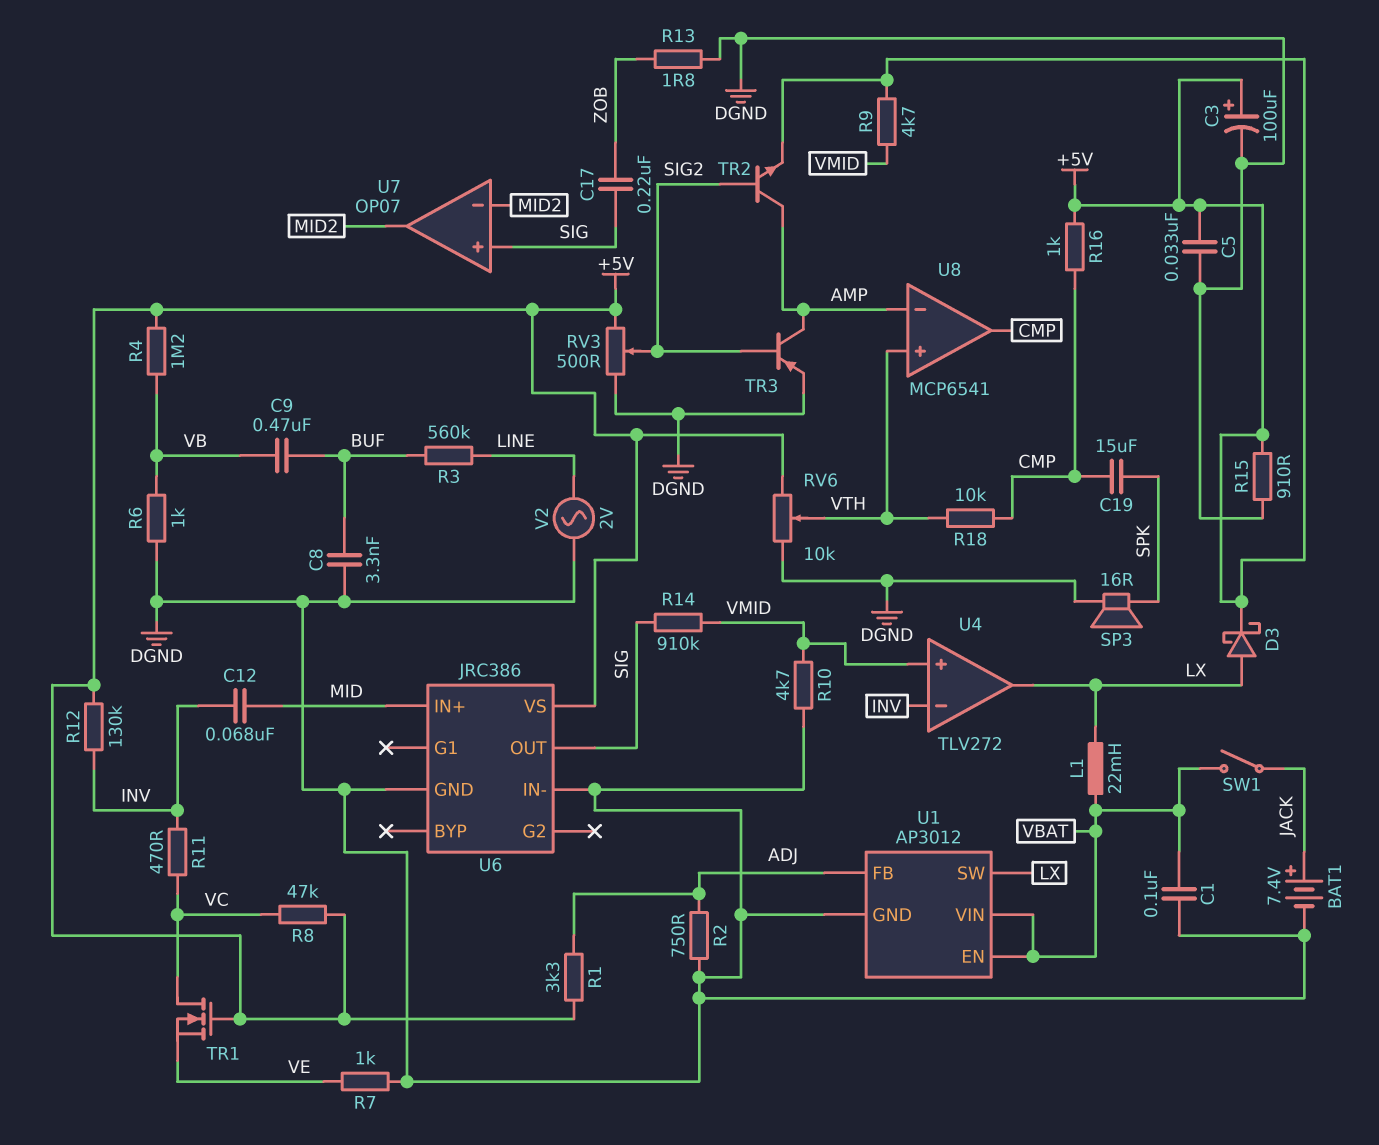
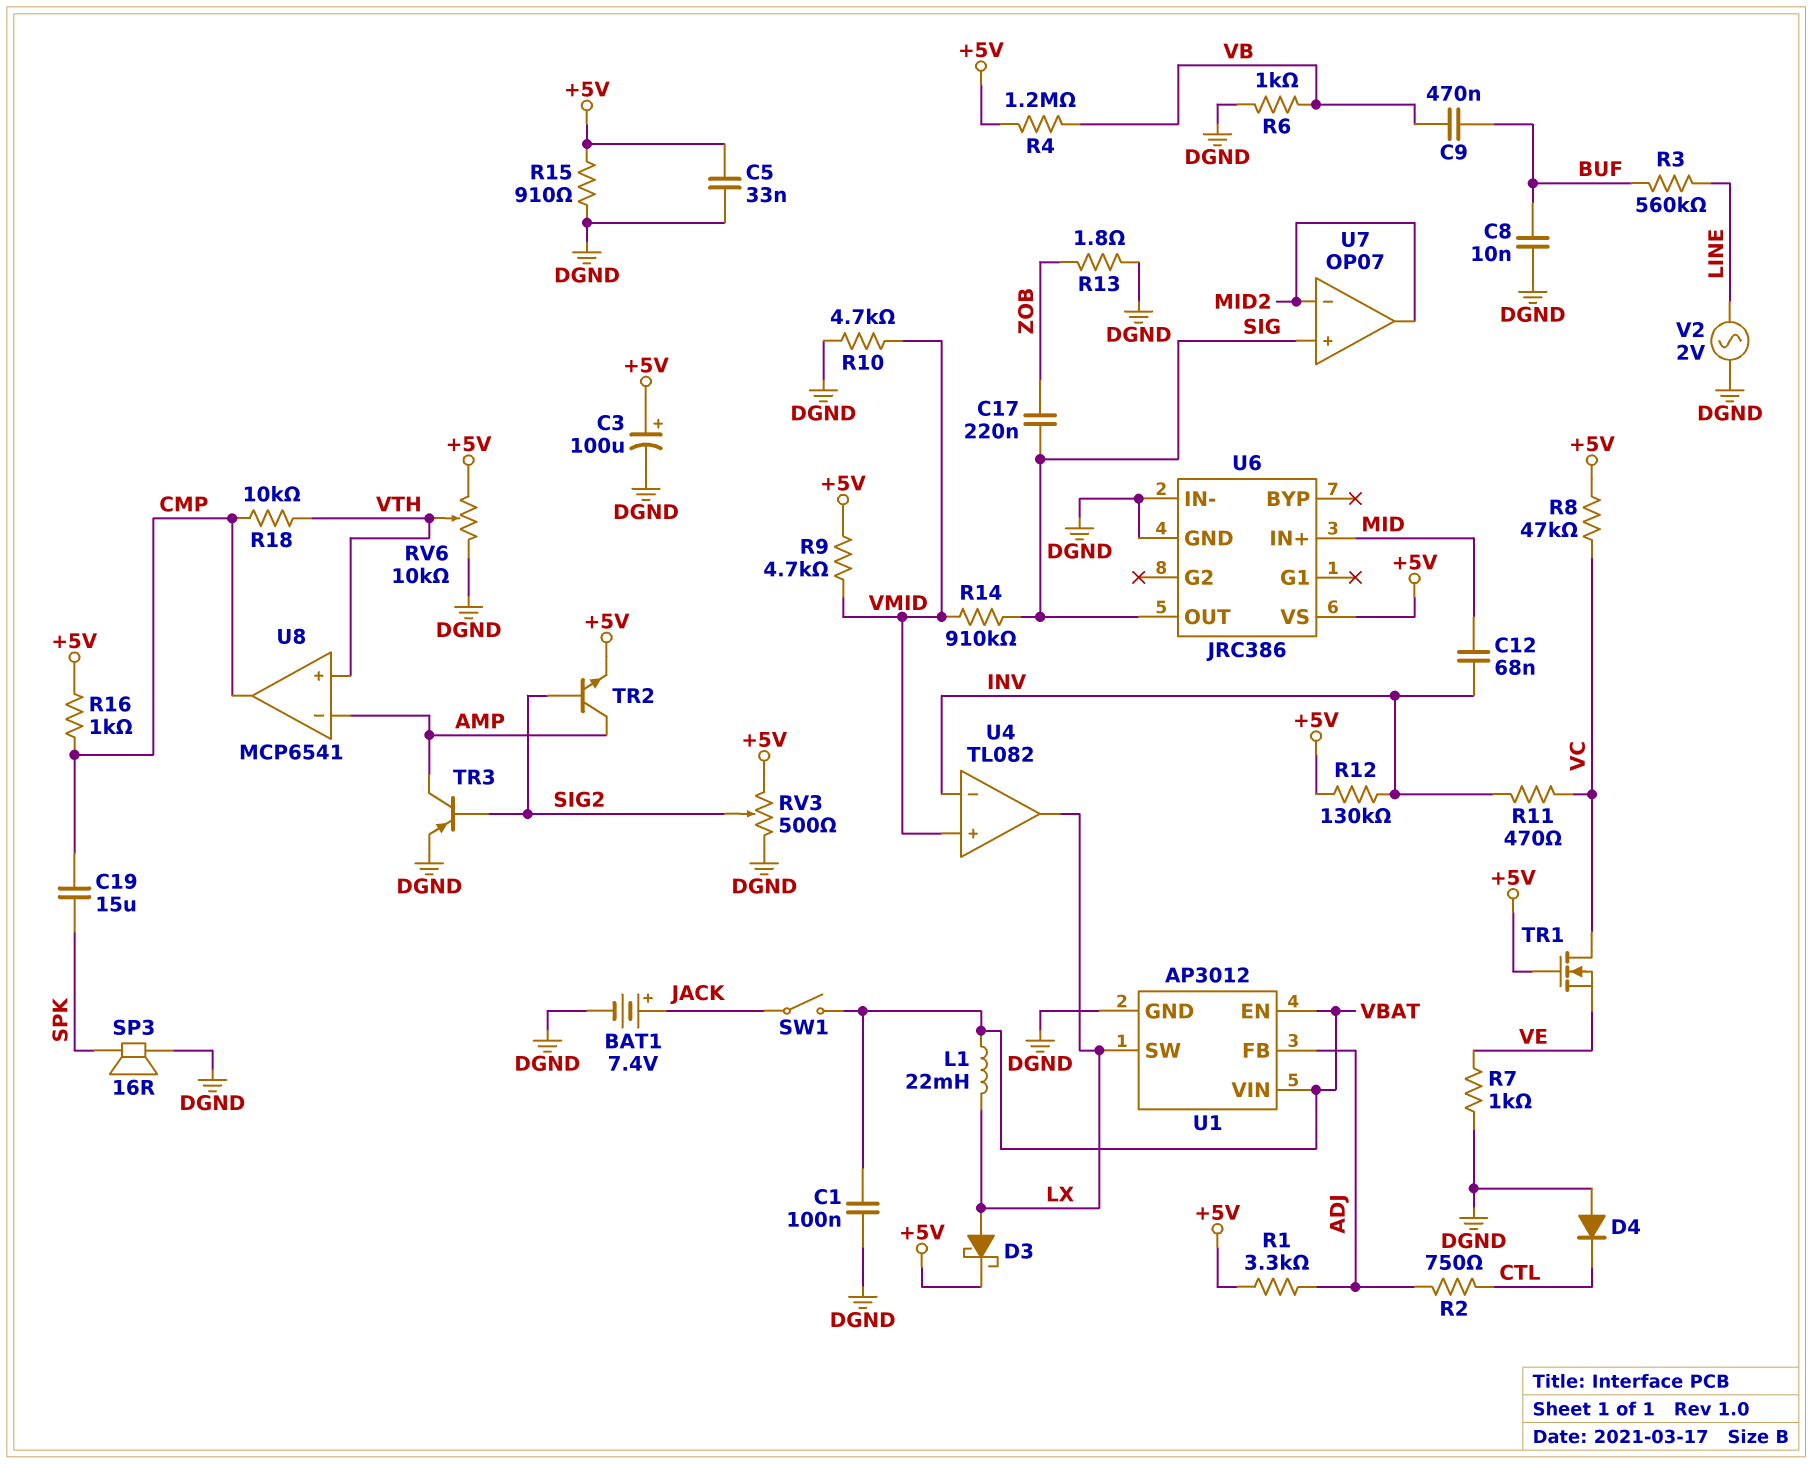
C8: 3.3nF (BUF, DGND) -> 10nF (BUF, DGND)
D4: none -> diode (A DGND, K CTL)
R2: 750 (ADJ, DGND) -> 750 (ADJ, CTL)
U4: TLV272 -> TL082

